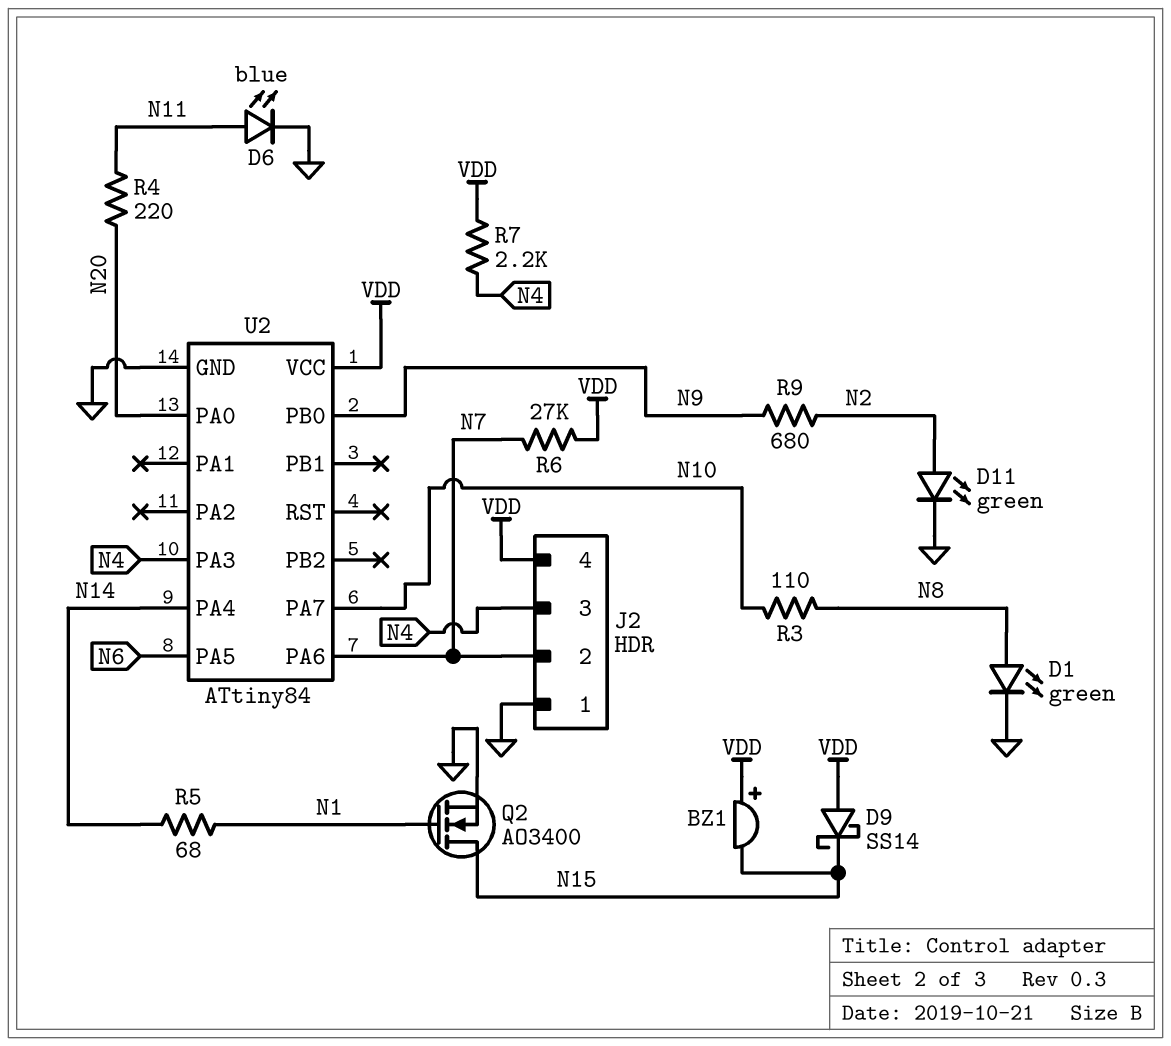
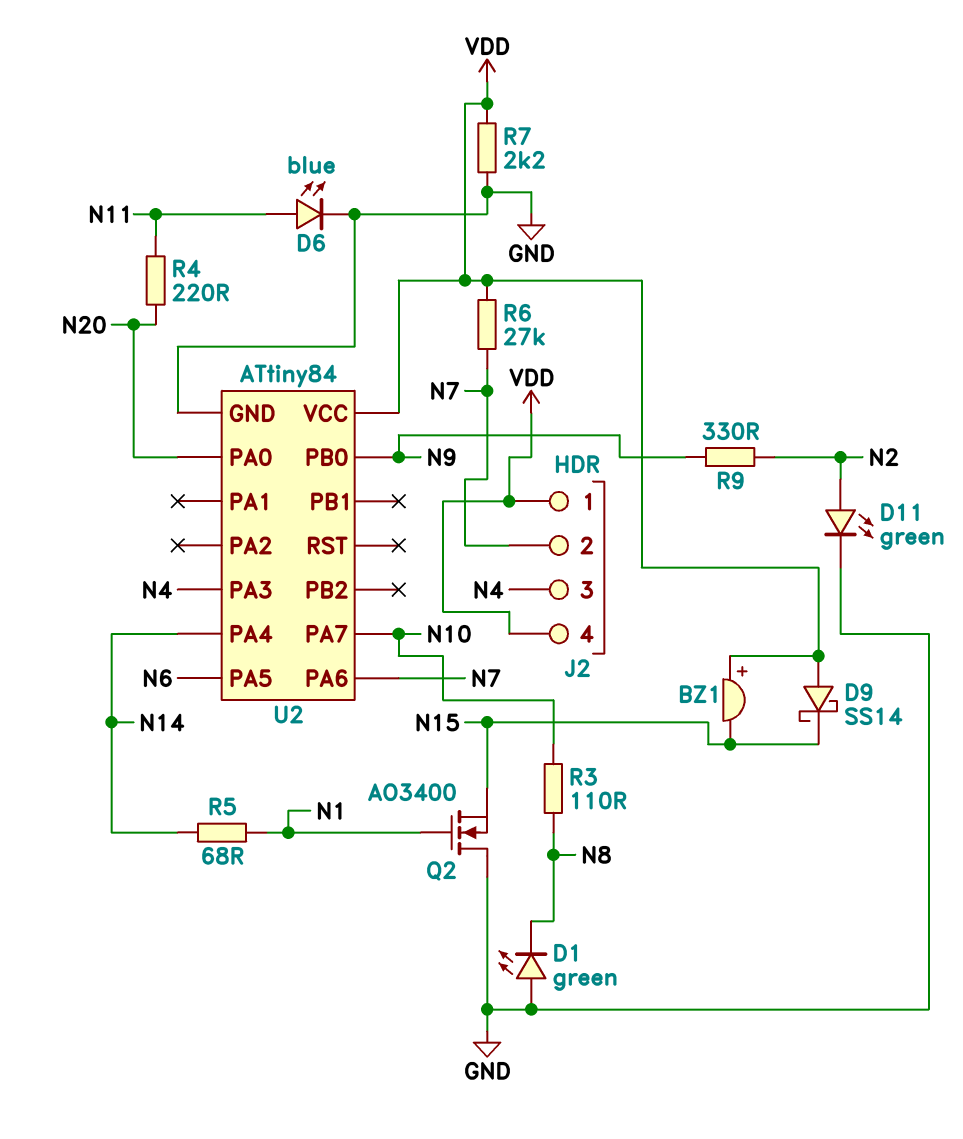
D1: LED green (A N8, K GND) -> LED green (A GND, K N8)
J2 pin 1: GND -> VDD
Q2: NMOS AO3400 (G N1, D N15, S GND) -> NMOS AO3400 (G N1, D GND, S N15)
R7: 2.2k (N4, VDD) -> 2.2k (GND, VDD)
R9: 680 (N2, N9) -> 330 (N2, N9)

